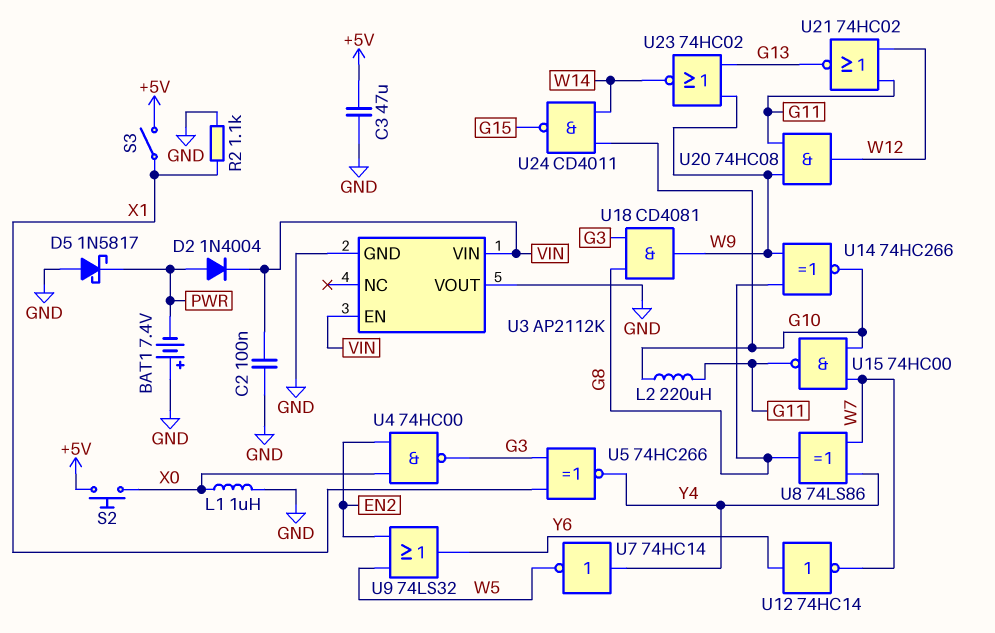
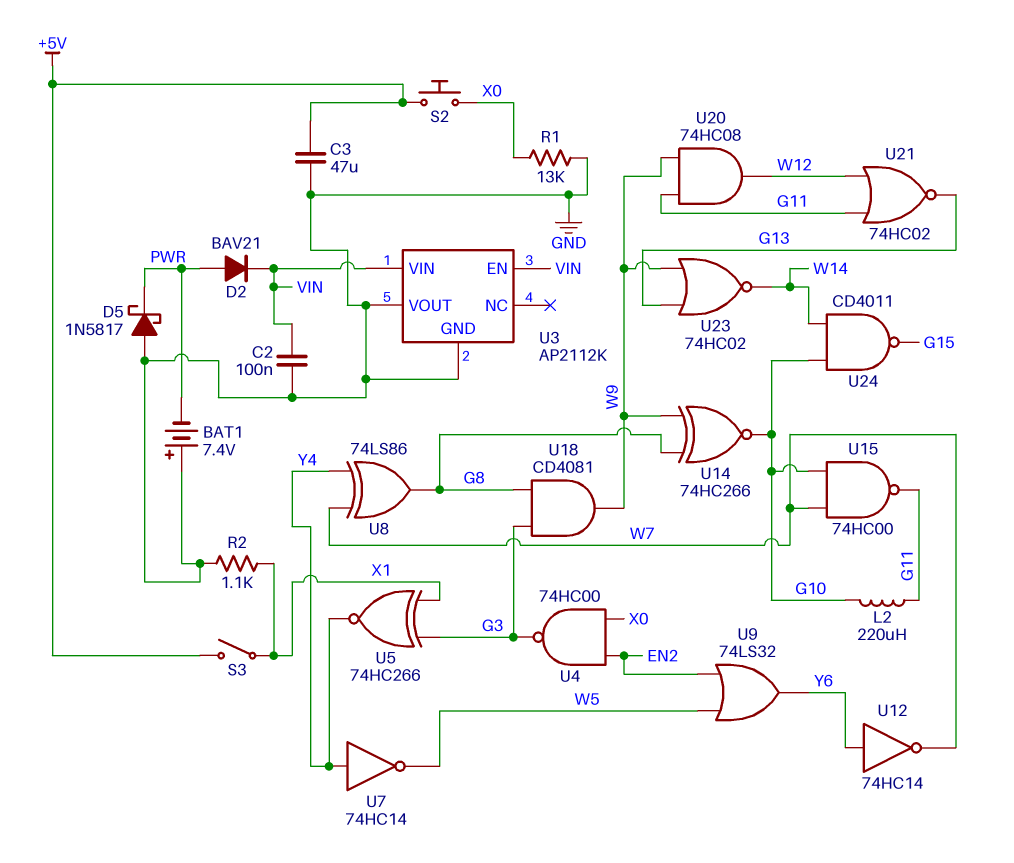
D2: diode 1N4004 (A PWR, K VIN) -> diode BAV21 (A PWR, K VIN)
L1: 1uH (GND, X0) -> none
R1: none -> 13k (GND, X0)

